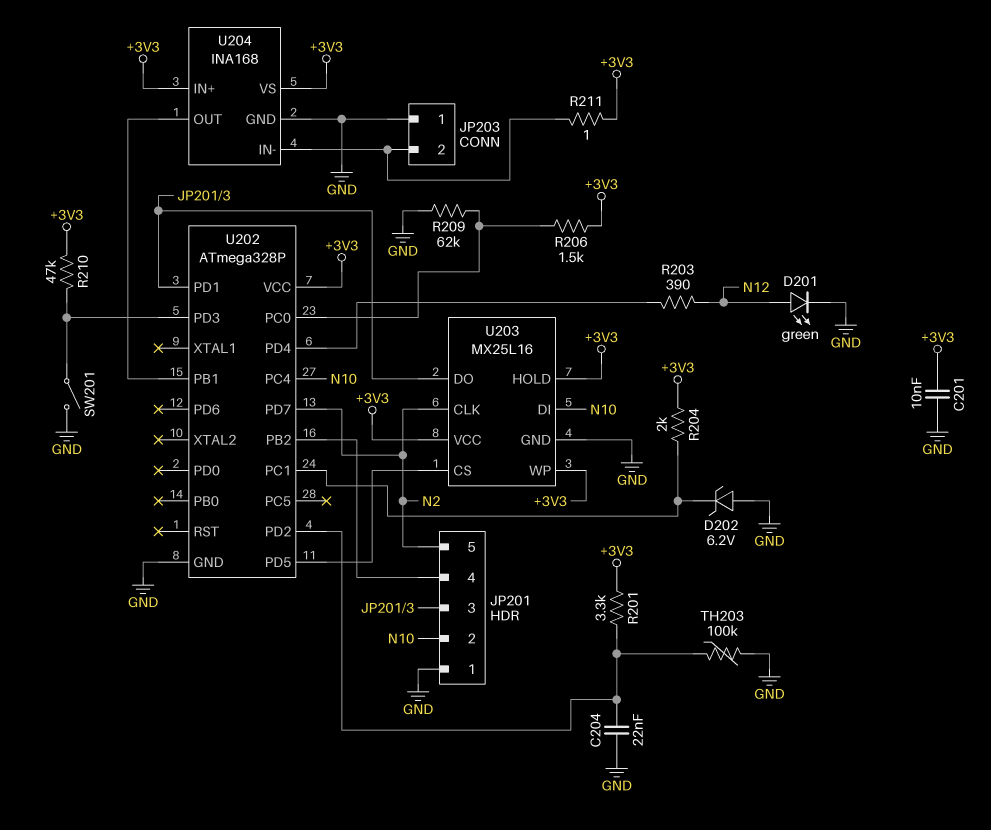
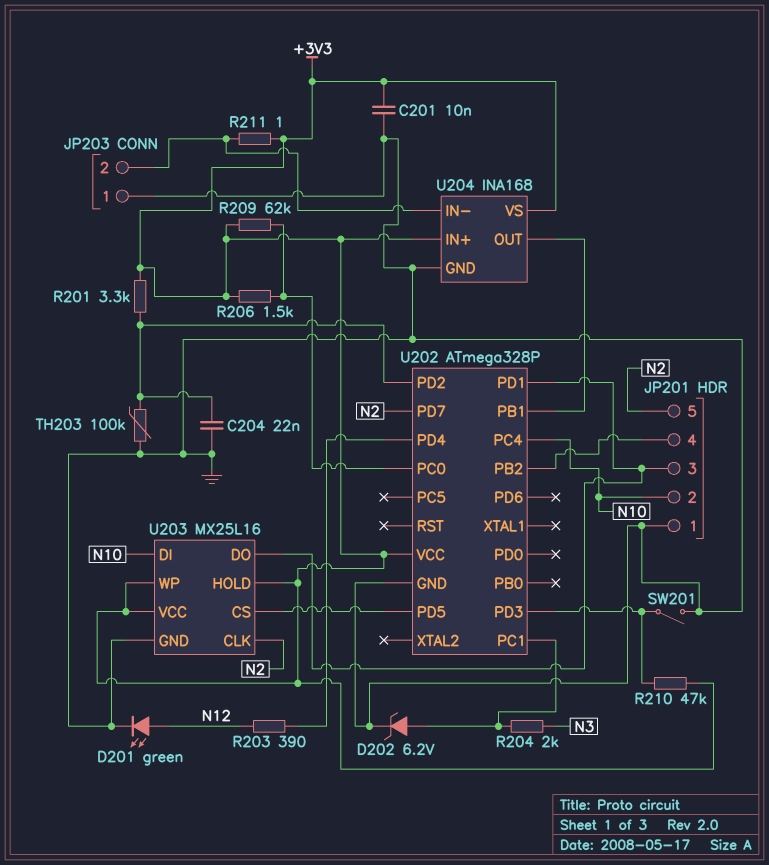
D202: zener 6.2V (A GND, K U202/PC1) -> zener 6.2V (A U202/PC1, K GND)
R204: 2k (+3V3, U202/PC1) -> 2k (N3, U202/PC1)
R209: 62k (GND, U202/PC0) -> 62k (+3V3, U202/PC0)

